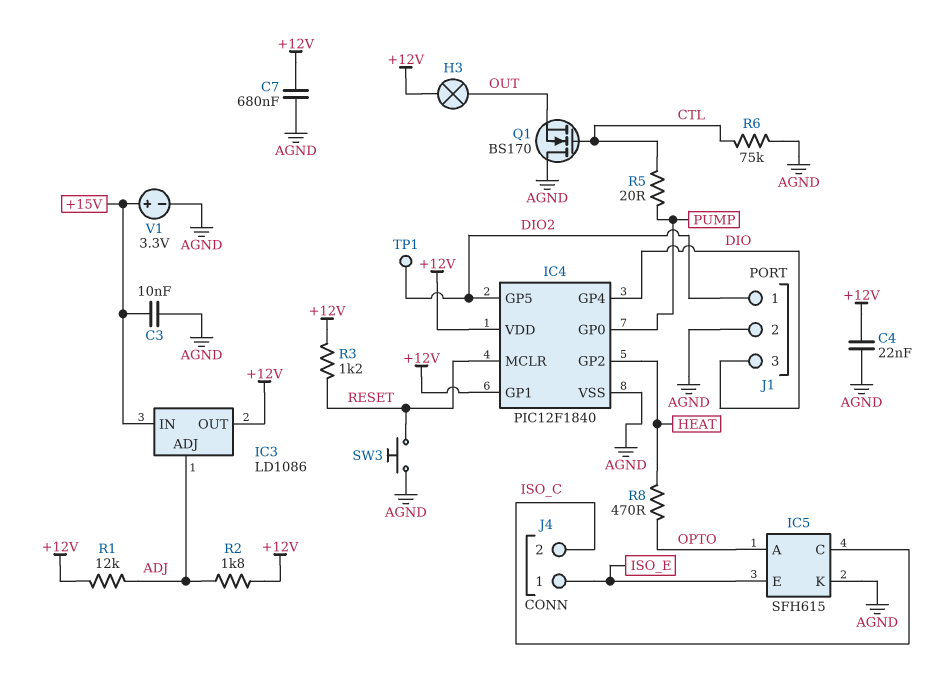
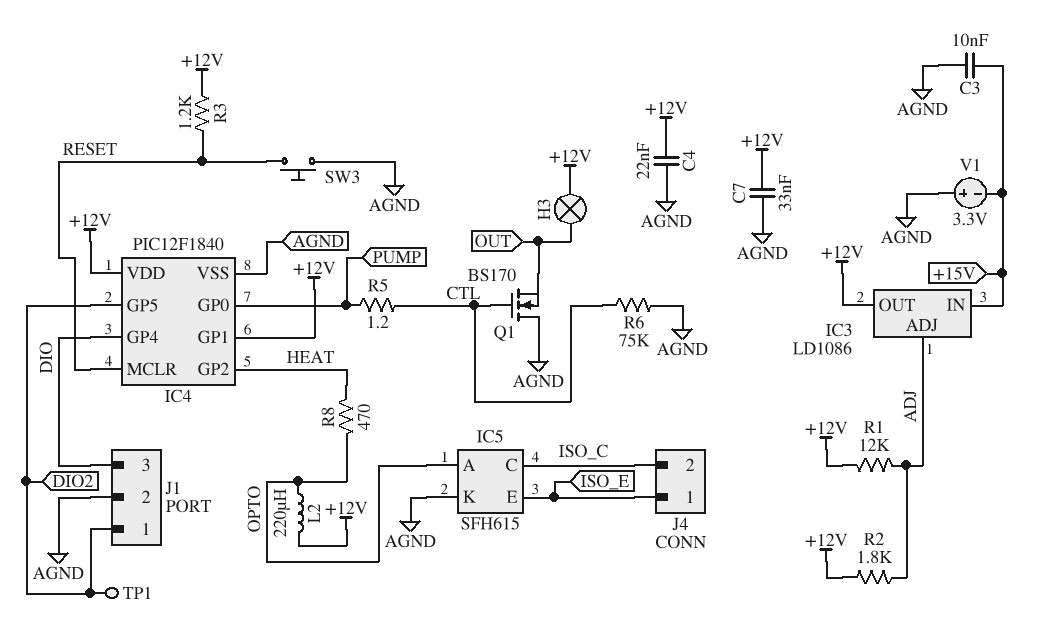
C7: 680nF (+12V, AGND) -> 33nF (+12V, AGND)
L2: none -> 220uH (+12V, OPTO)
R5: 20 (CTL, PUMP) -> 1.2 (CTL, PUMP)
V1: 3.3V (plus +15V, minus AGND) -> 3.3V (plus AGND, minus +15V)

